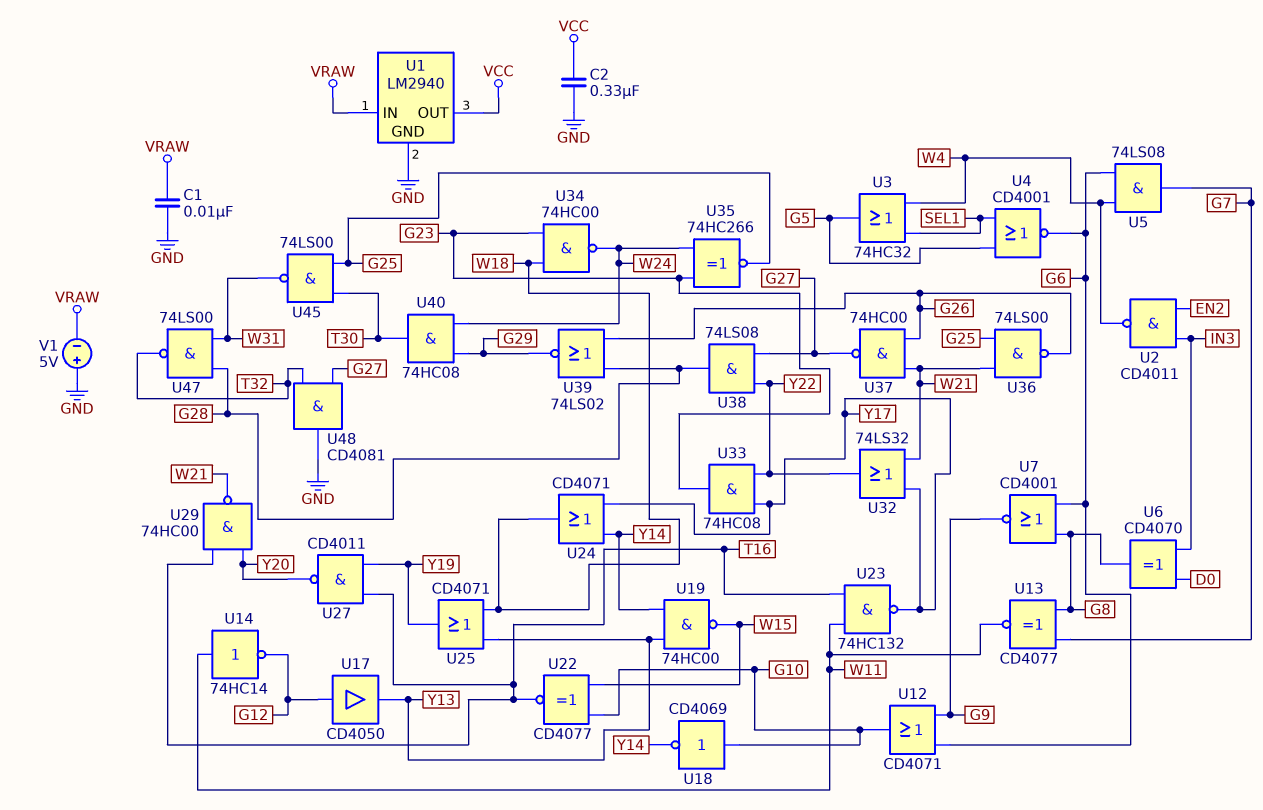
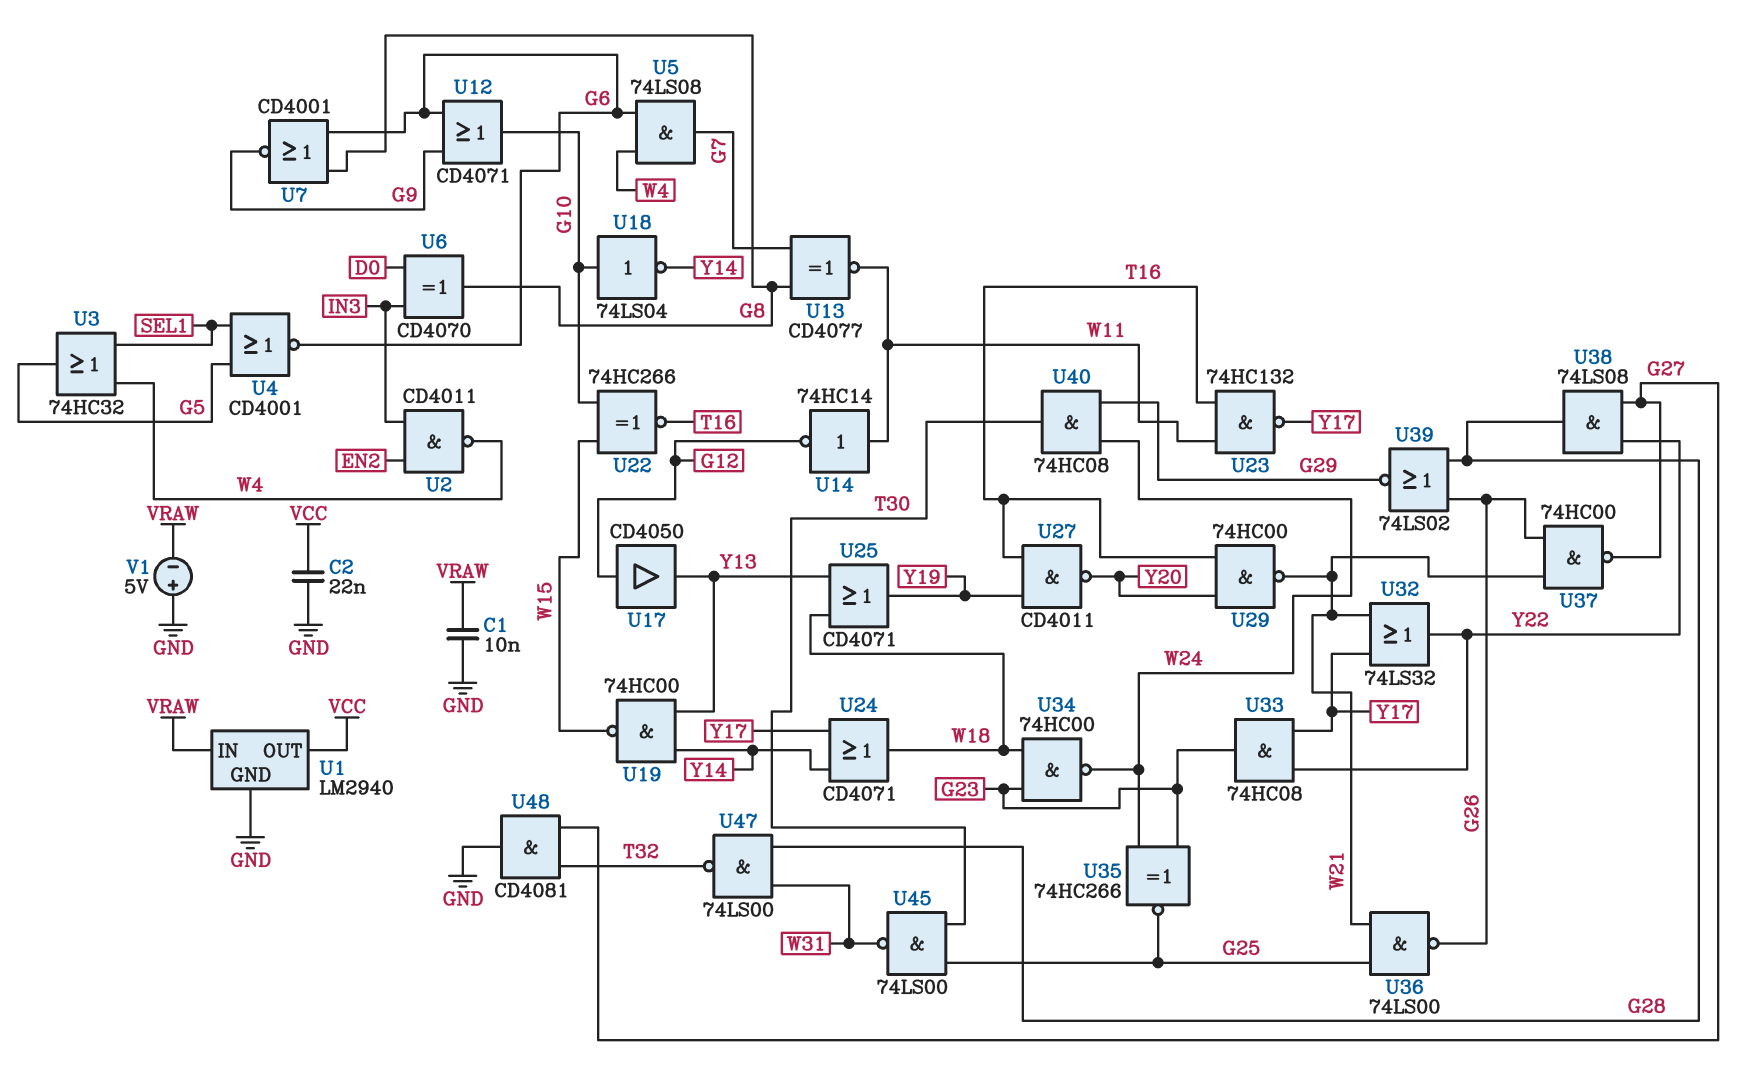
C2: 330nF (GND, VCC) -> 22nF (GND, VCC)
U18: NOT CD4069 (in G10, out Y14) -> NOT 74LS04 (in G10, out Y14)
U22: XNOR CD4077 (in G10, in W15, out T16) -> XNOR 74HC266 (in G10, in W15, out T16)

